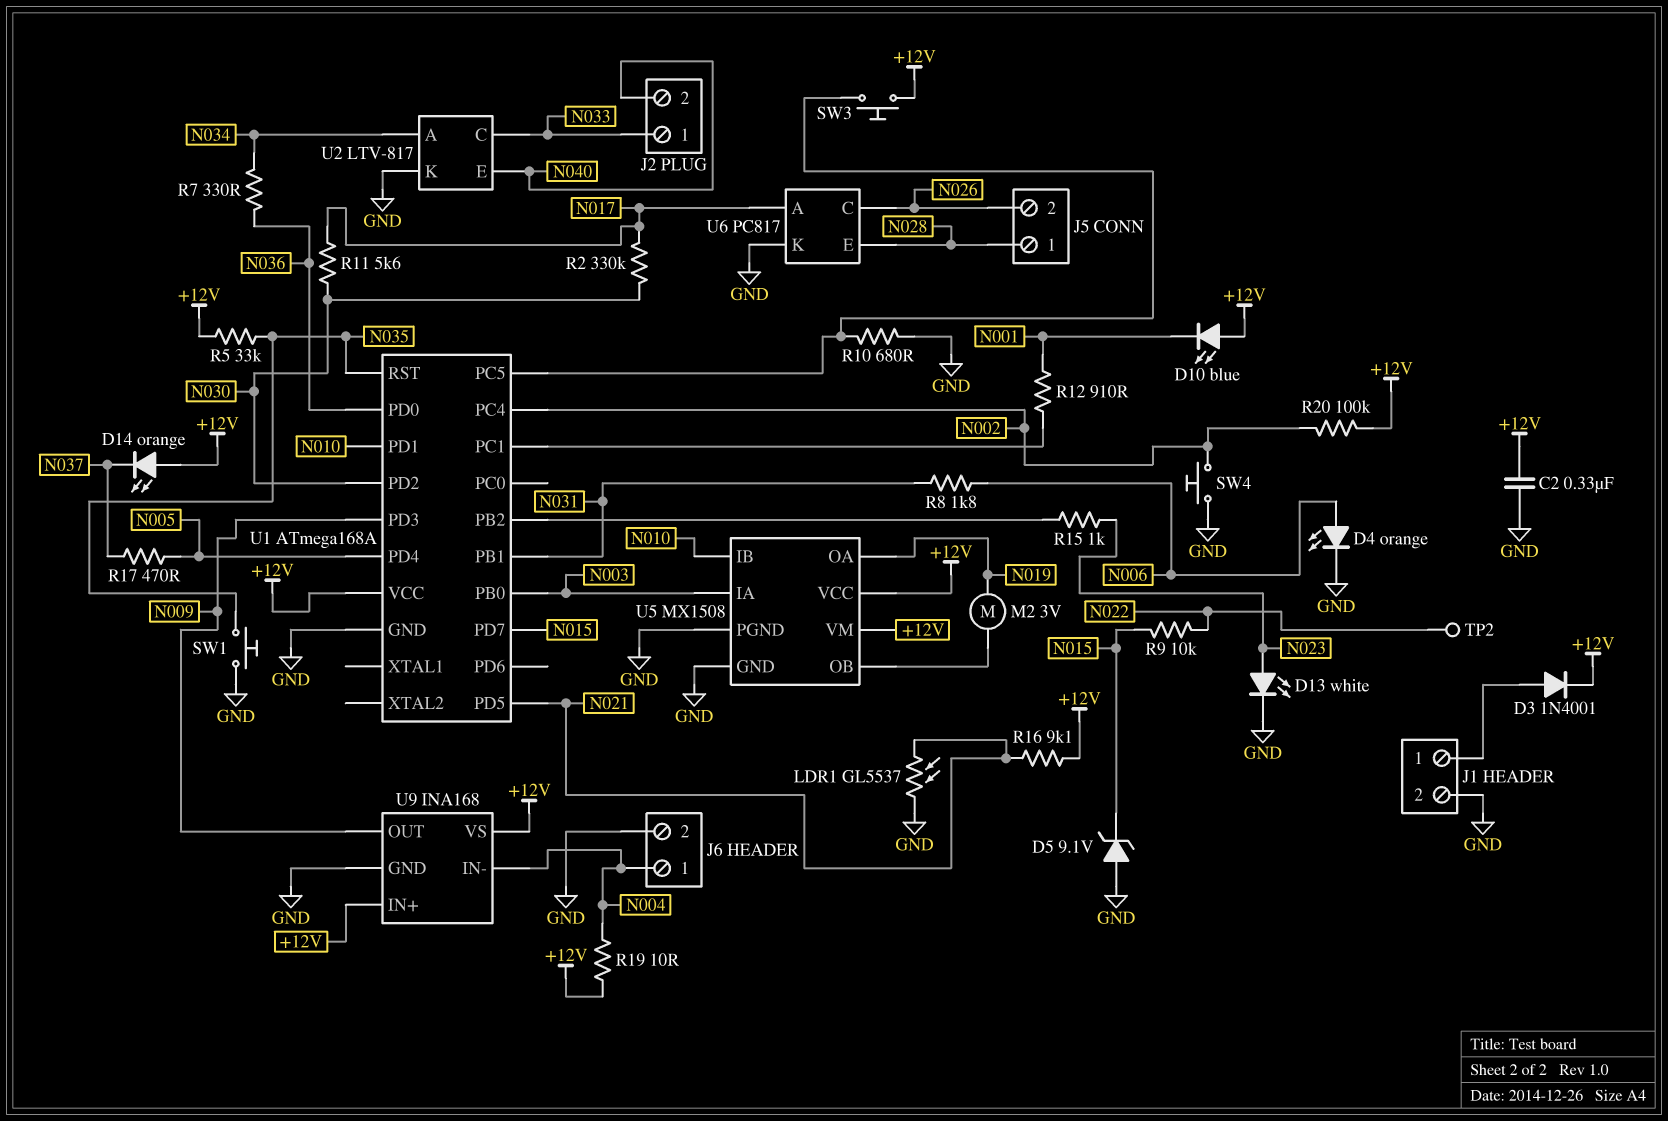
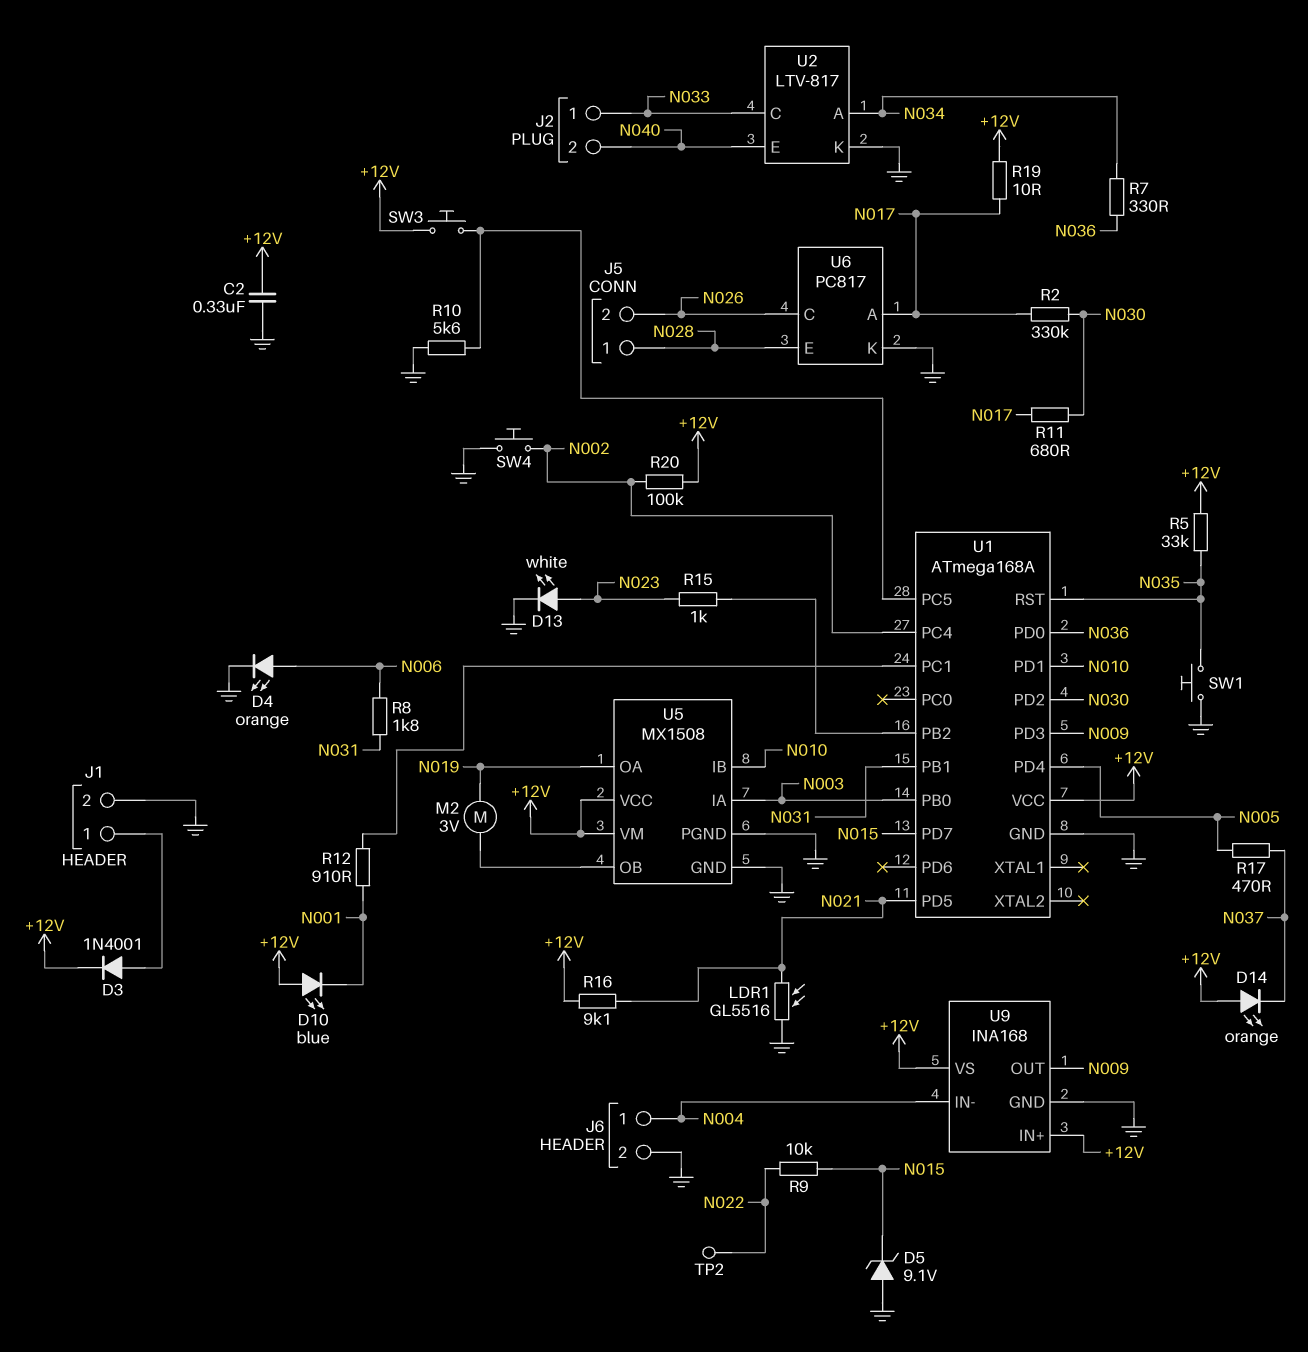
LDR1: GL5537 (GND, N021) -> GL5516 (GND, N021)
R10: 680 (GND, U1/PC5) -> 5.6k (GND, U1/PC5)
R11: 5.6k (N017, N030) -> 680 (N017, N030)
R19: 10 (+12V, N004) -> 10 (+12V, N017)

